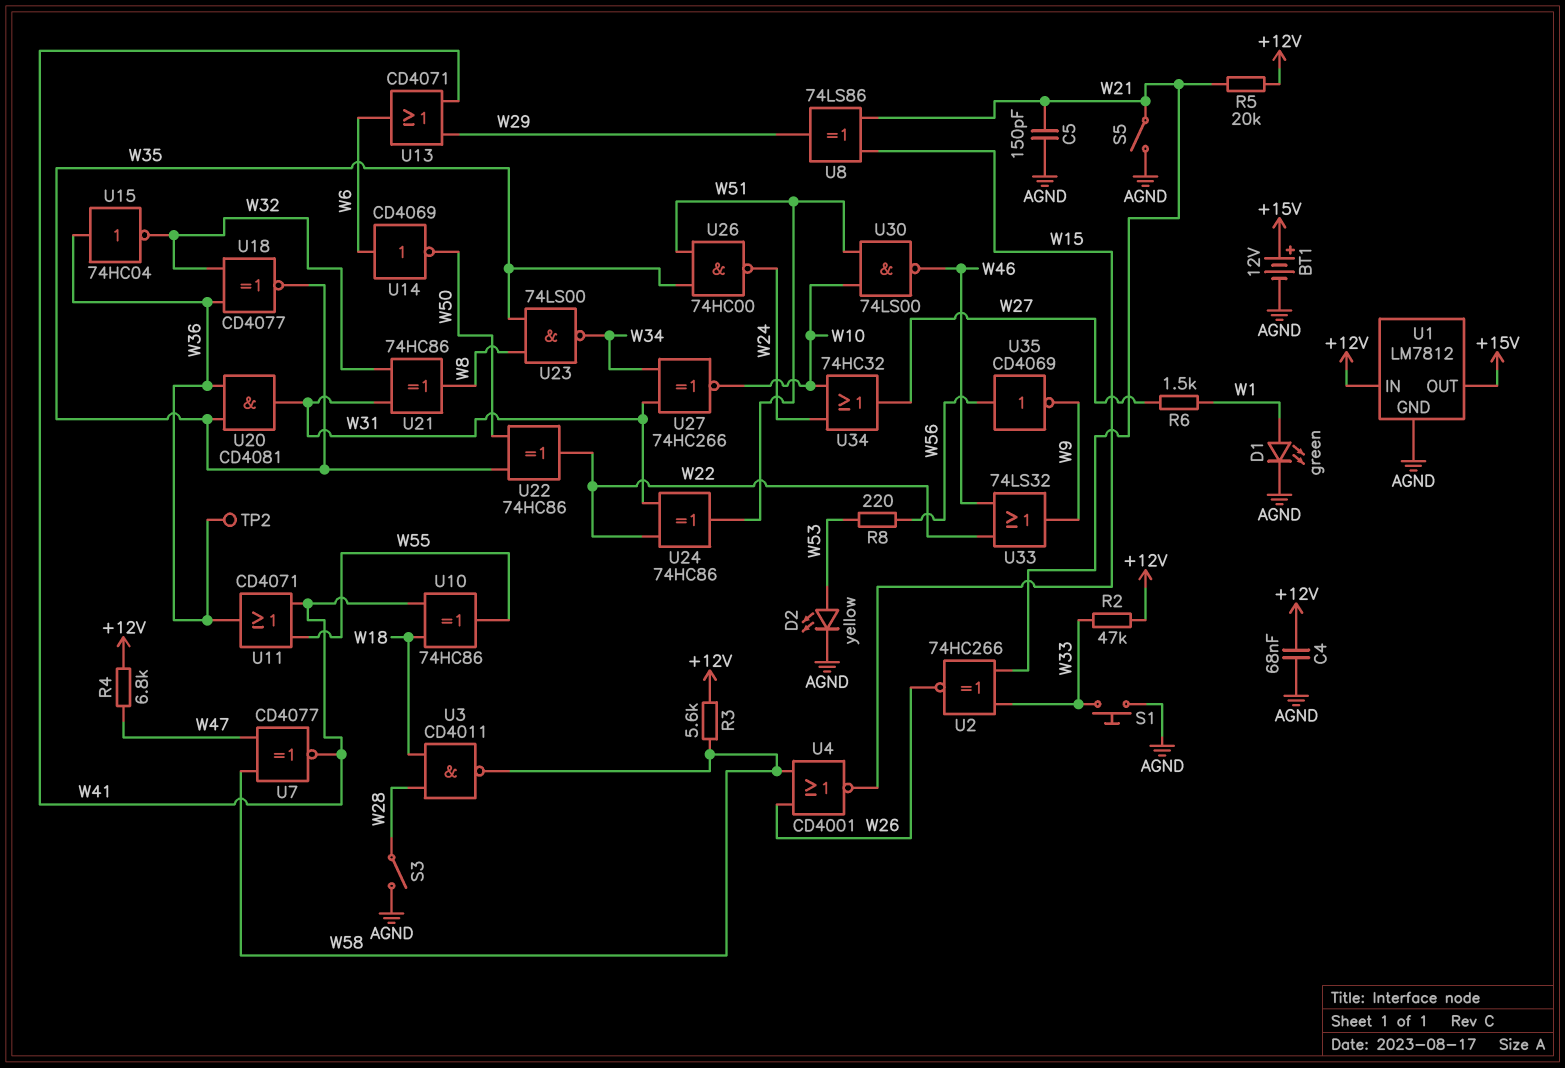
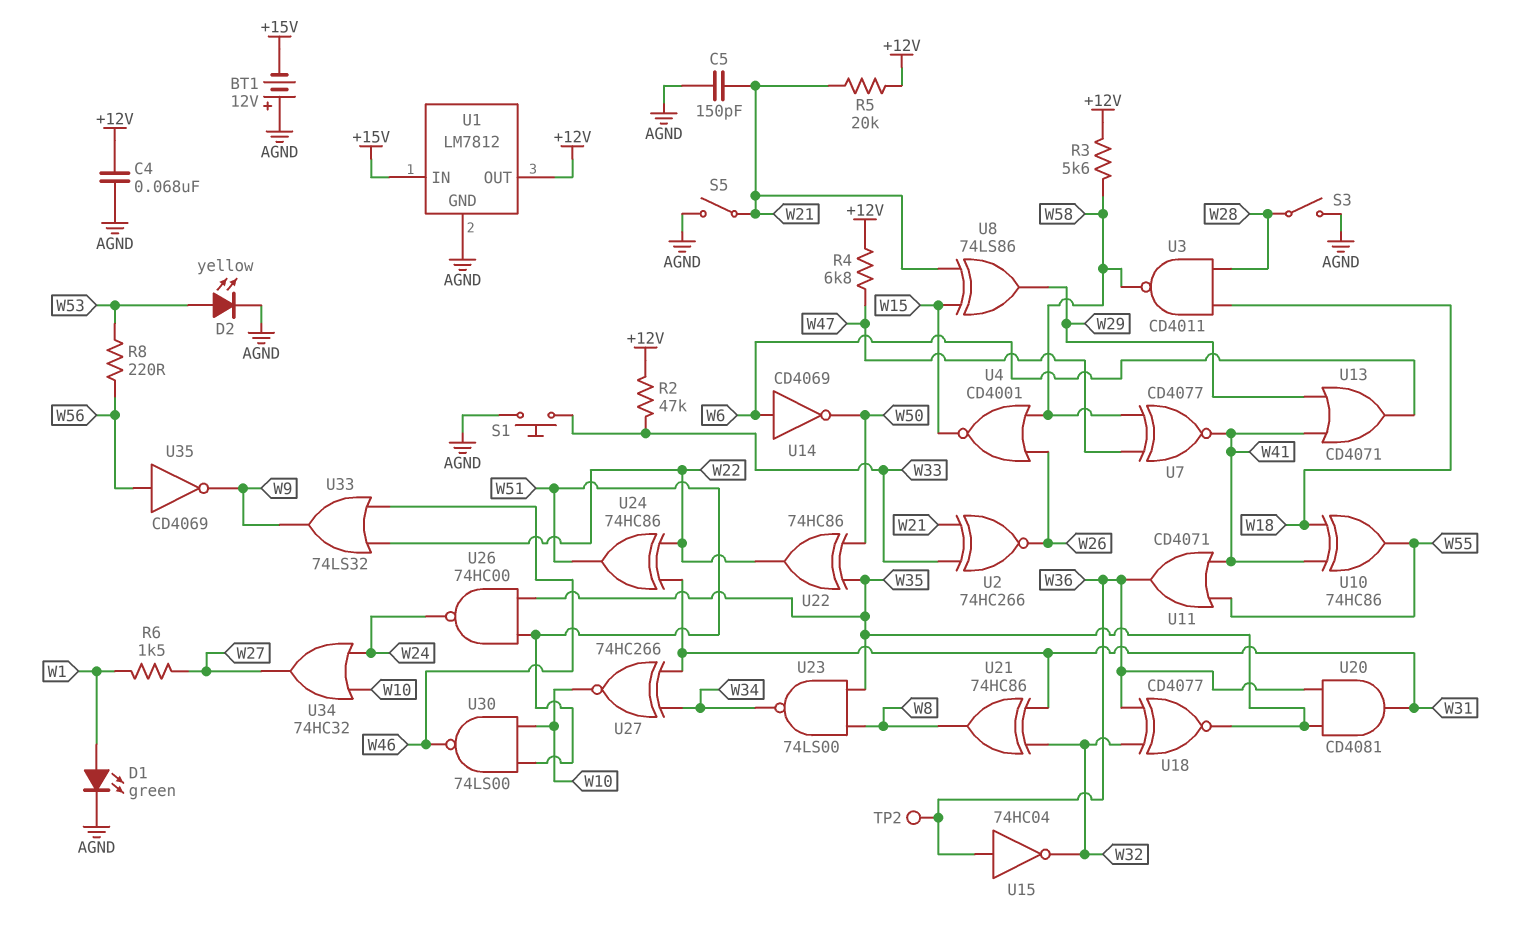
BT1: 12V (plus +15V, minus AGND) -> 12V (plus AGND, minus +15V)
U1 pin IN: +12V -> +15V
U1 pin OUT: +15V -> +12V

